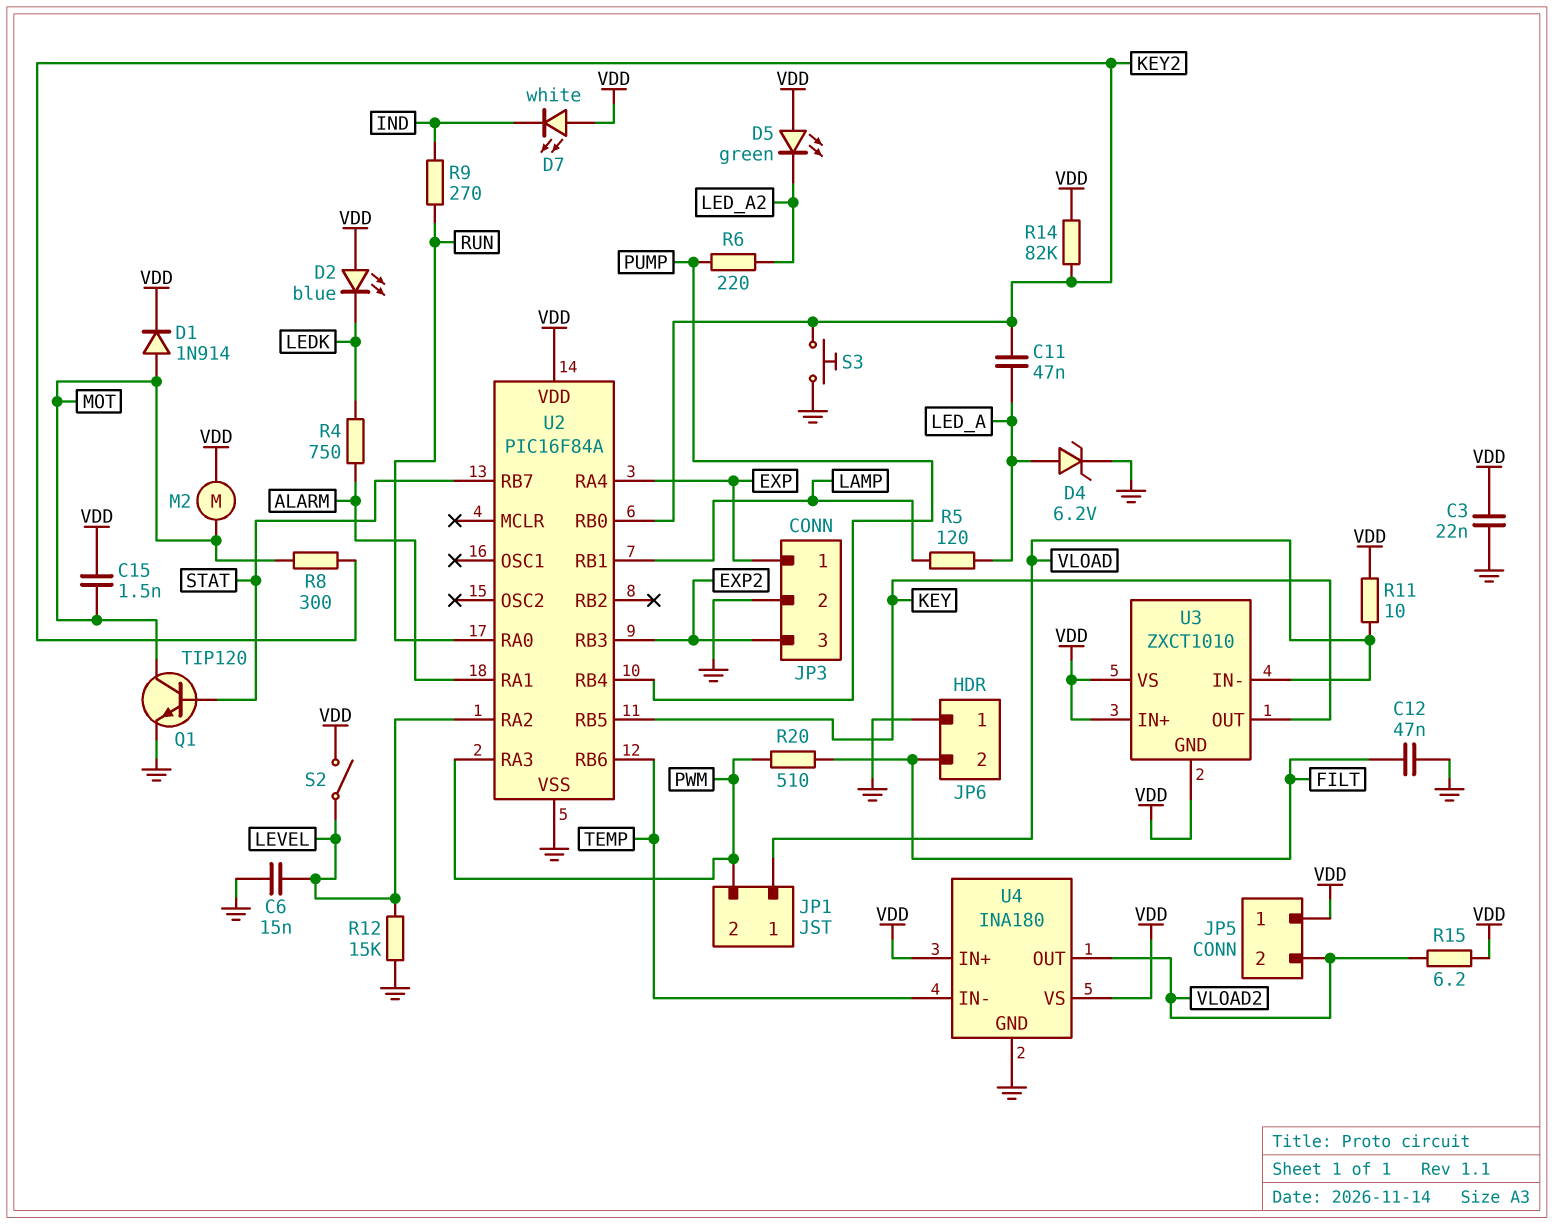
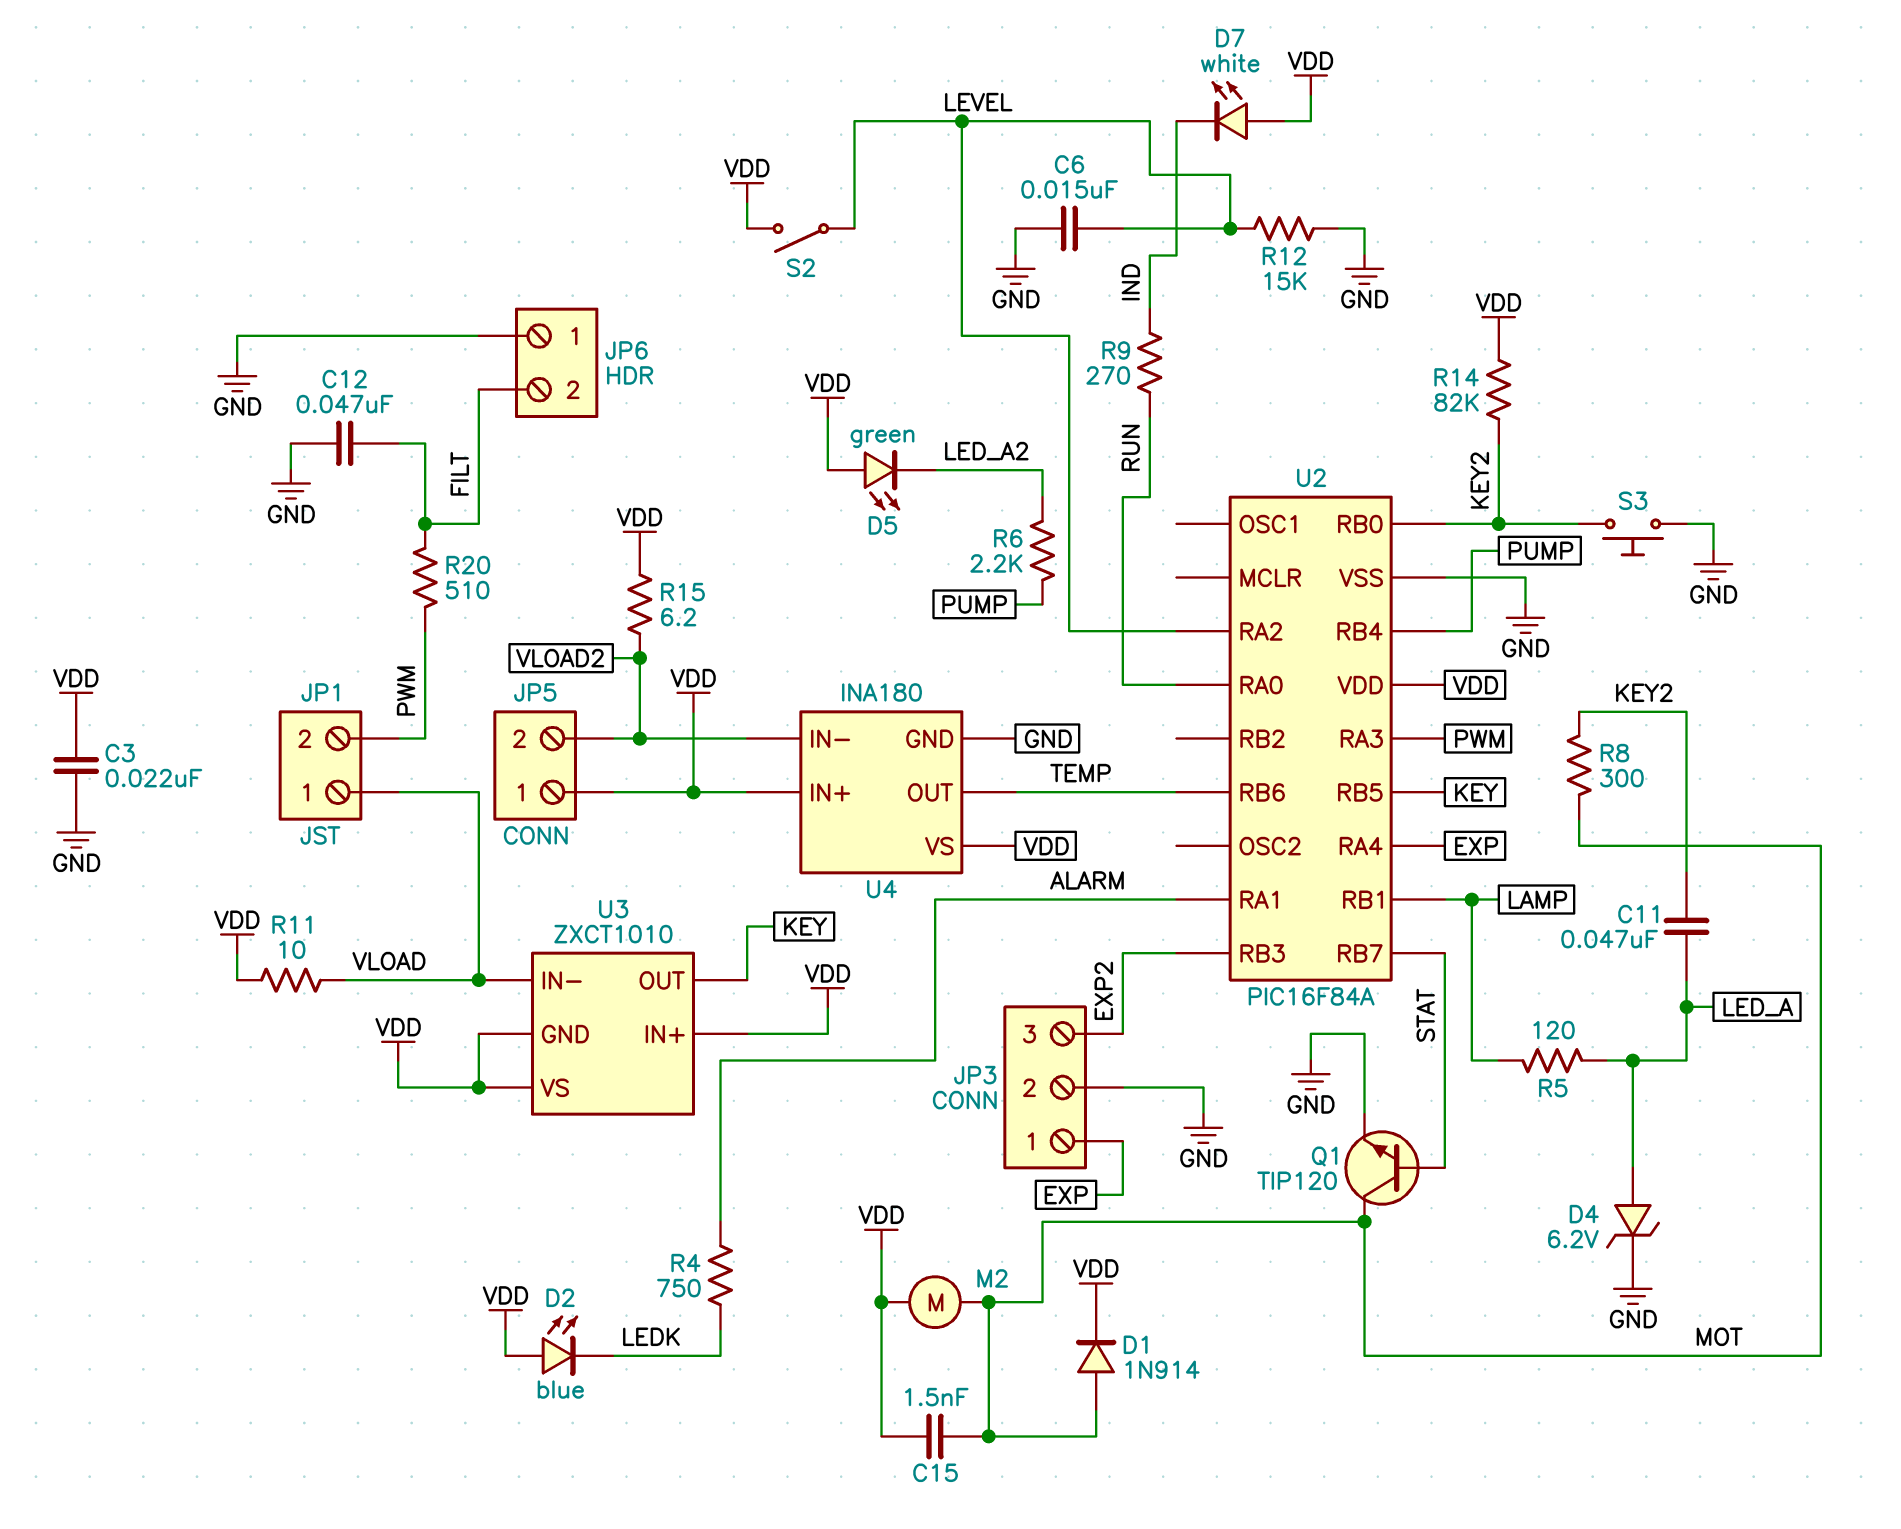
R6: 220 (LED_A2, PUMP) -> 2.2k (LED_A2, PUMP)
U4 pin IN-: TEMP -> VLOAD2
U4 pin OUT: VLOAD2 -> TEMP

